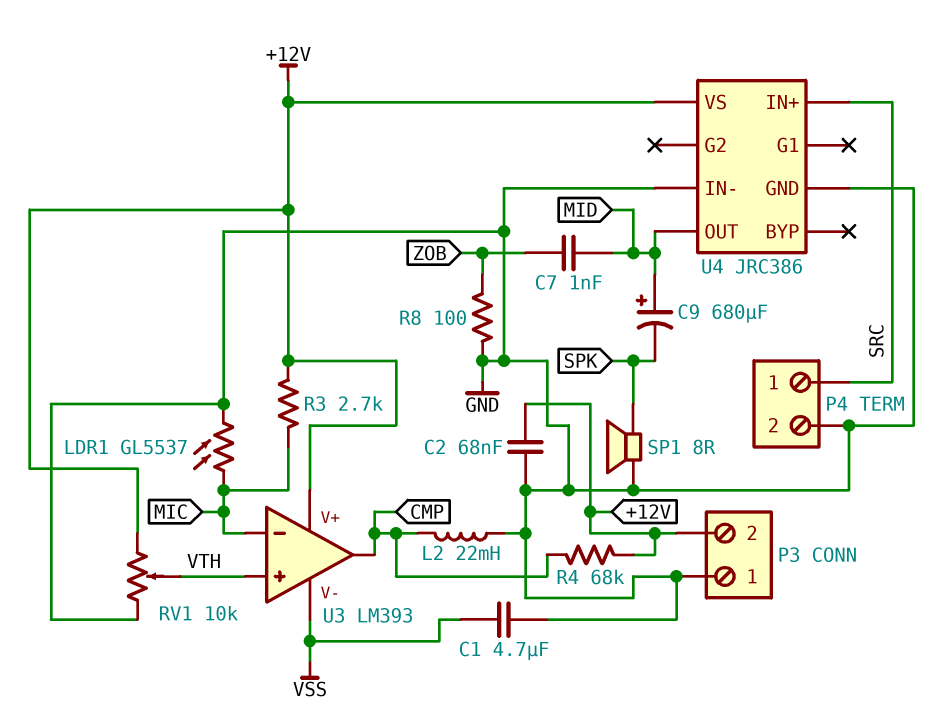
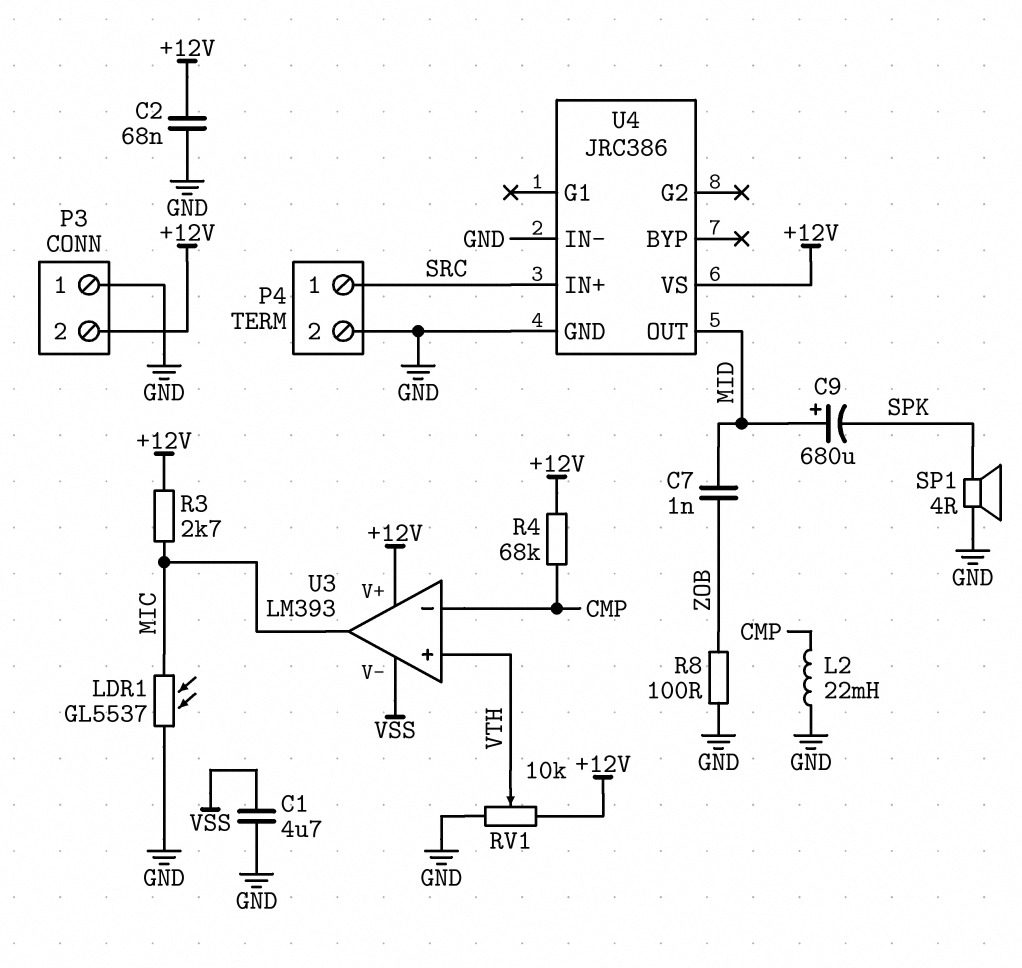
SP1: speaker 8R (GND, SPK) -> speaker 4R (GND, SPK)
U3 pin in-: MIC -> CMP
U3 pin out: CMP -> MIC

